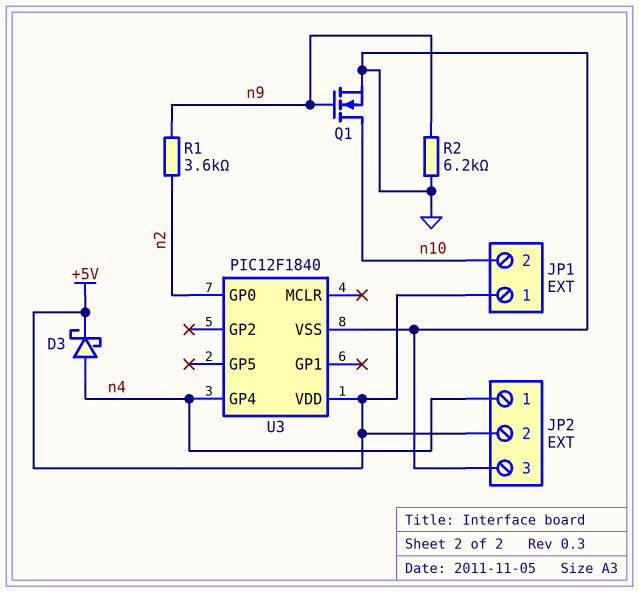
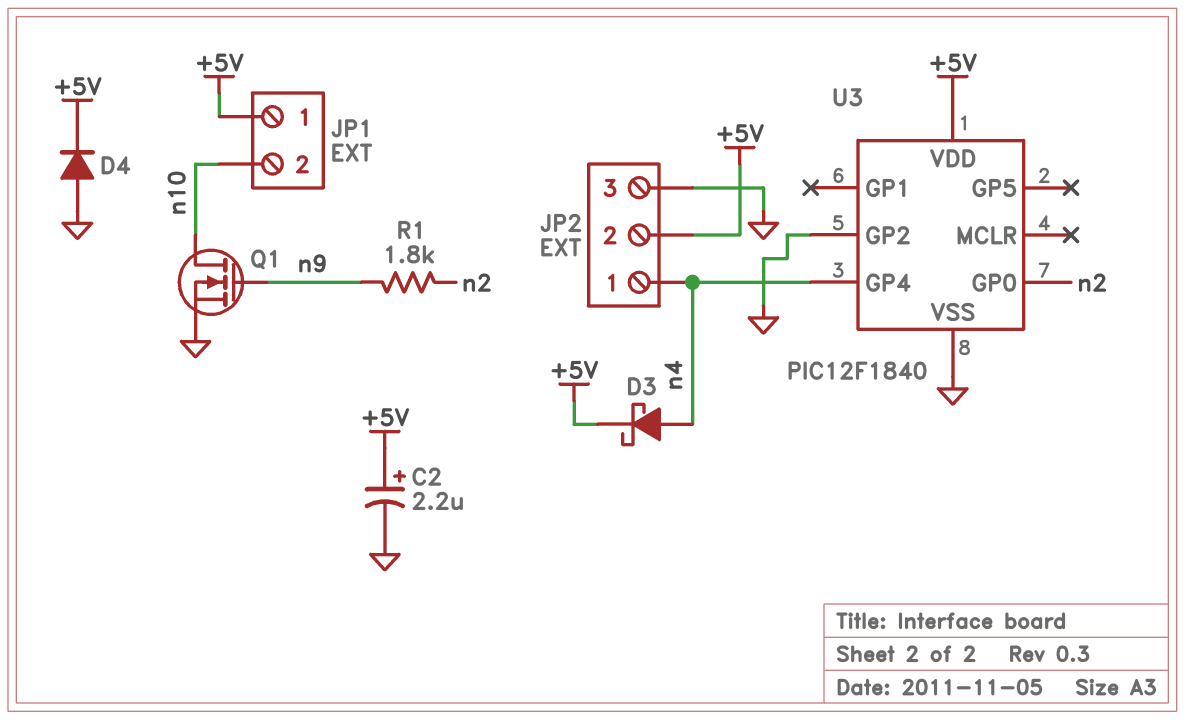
C2: none -> 2.2uF (plus +5V, minus GND)
D4: none -> diode (A GND, K +5V)
R1: 3.6k (n2, n9) -> 1.8k (n2, n9)
R2: 6.2k (GND, n9) -> none
U3 pin GP2: none -> GND

